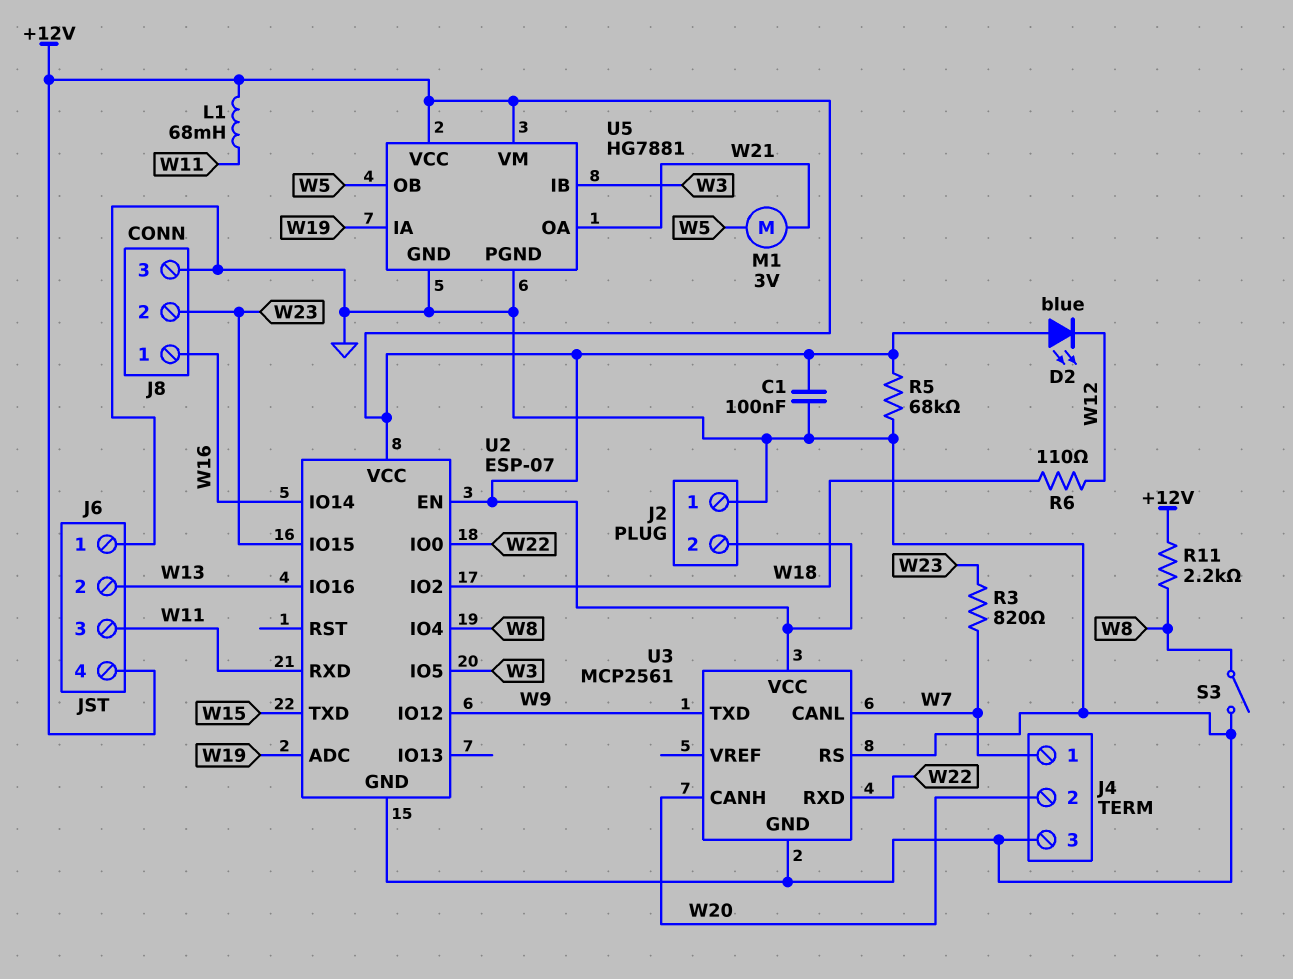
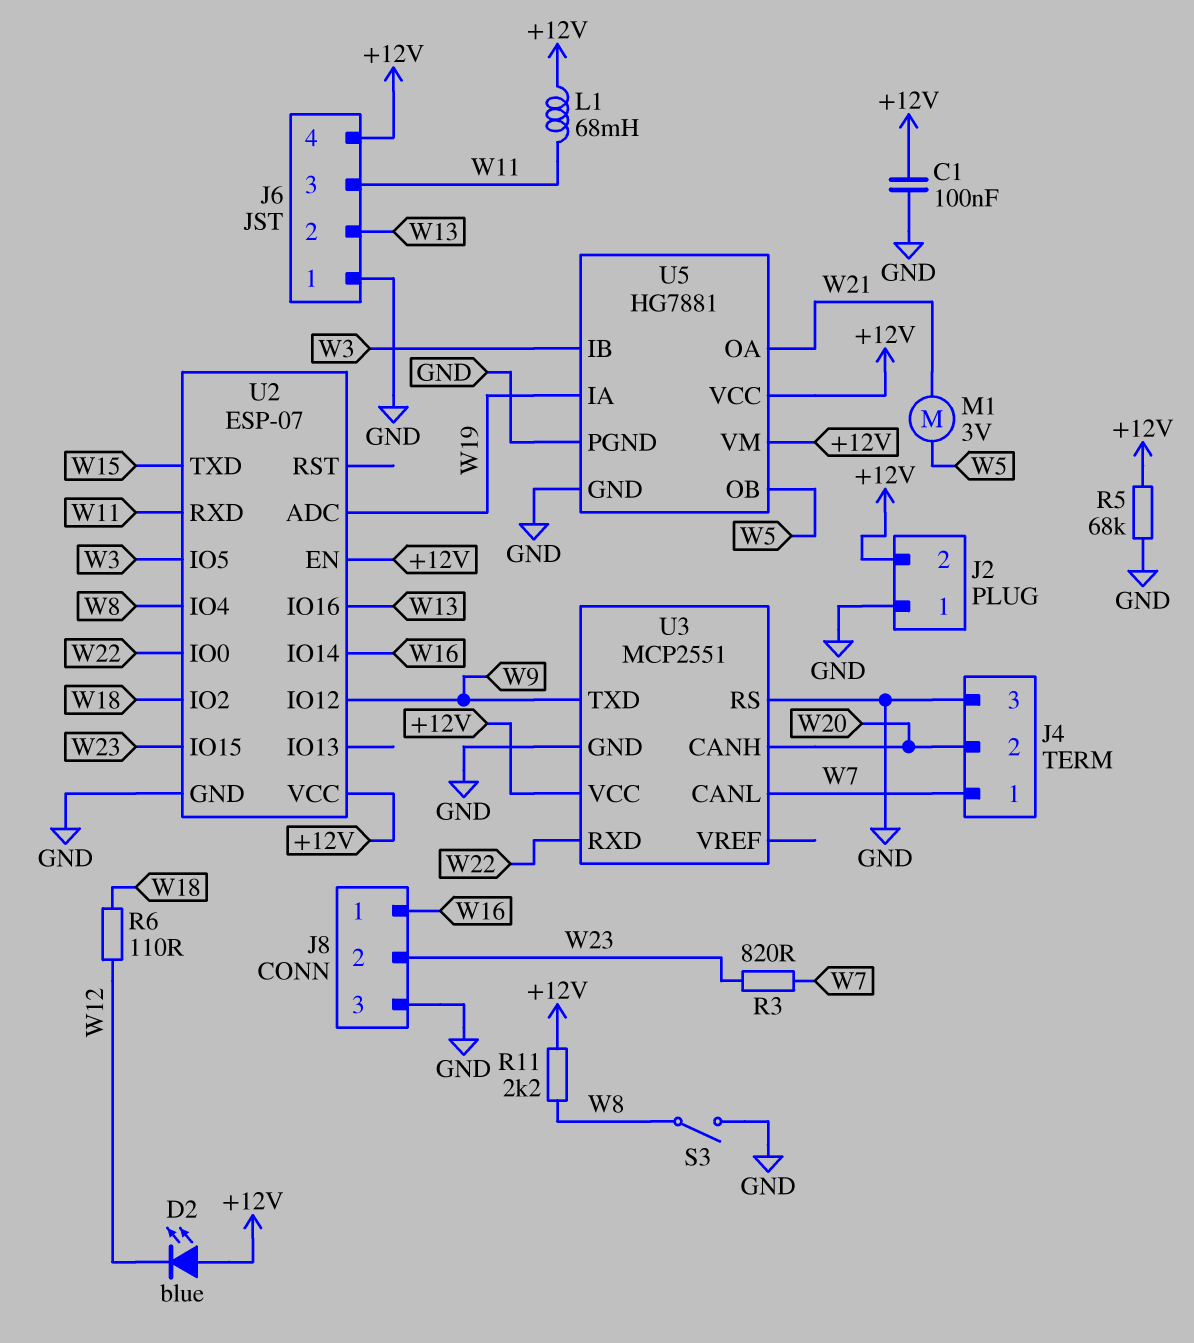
U3: MCP2561 -> MCP2551

